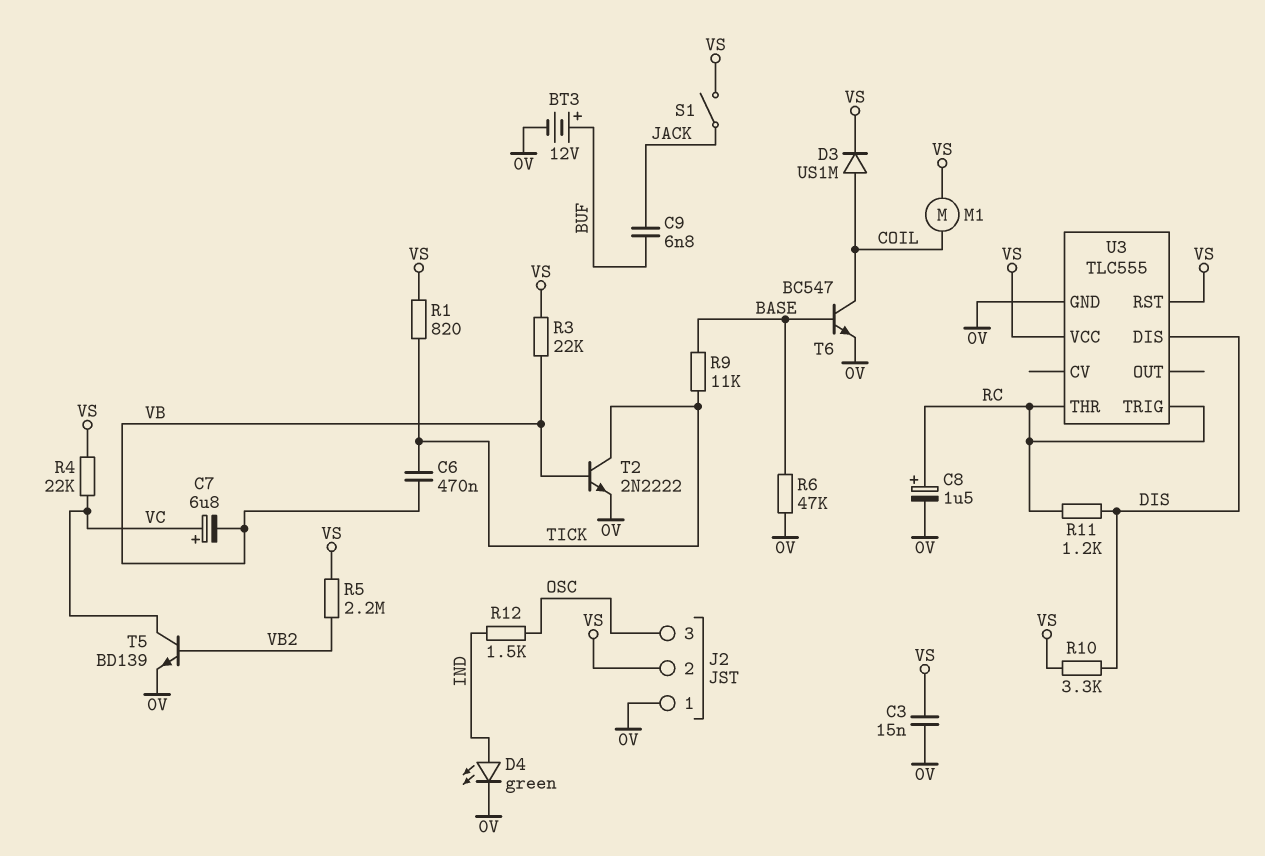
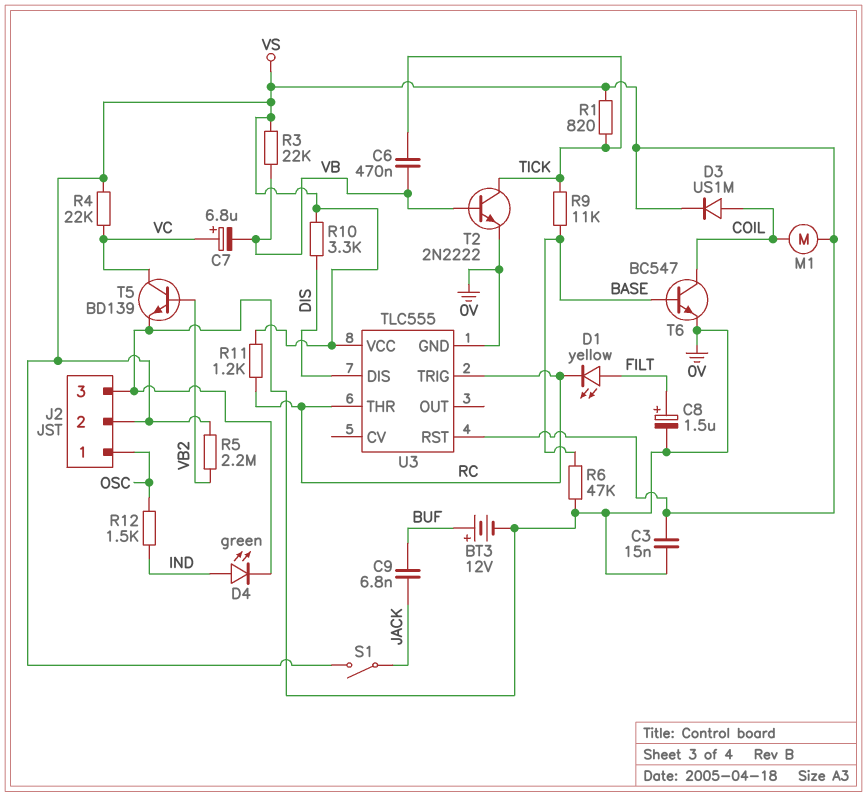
C8: 1.5uF (plus RC, minus 0V) -> 1.5uF (plus FILT, minus 0V)
D1: none -> LED yellow (A FILT, K RC)
J2 pin 1: 0V -> OSC
J2 pin 3: OSC -> 0V
R11: 1.2k (DIS, RC) -> 1.2k (RC, VS)

